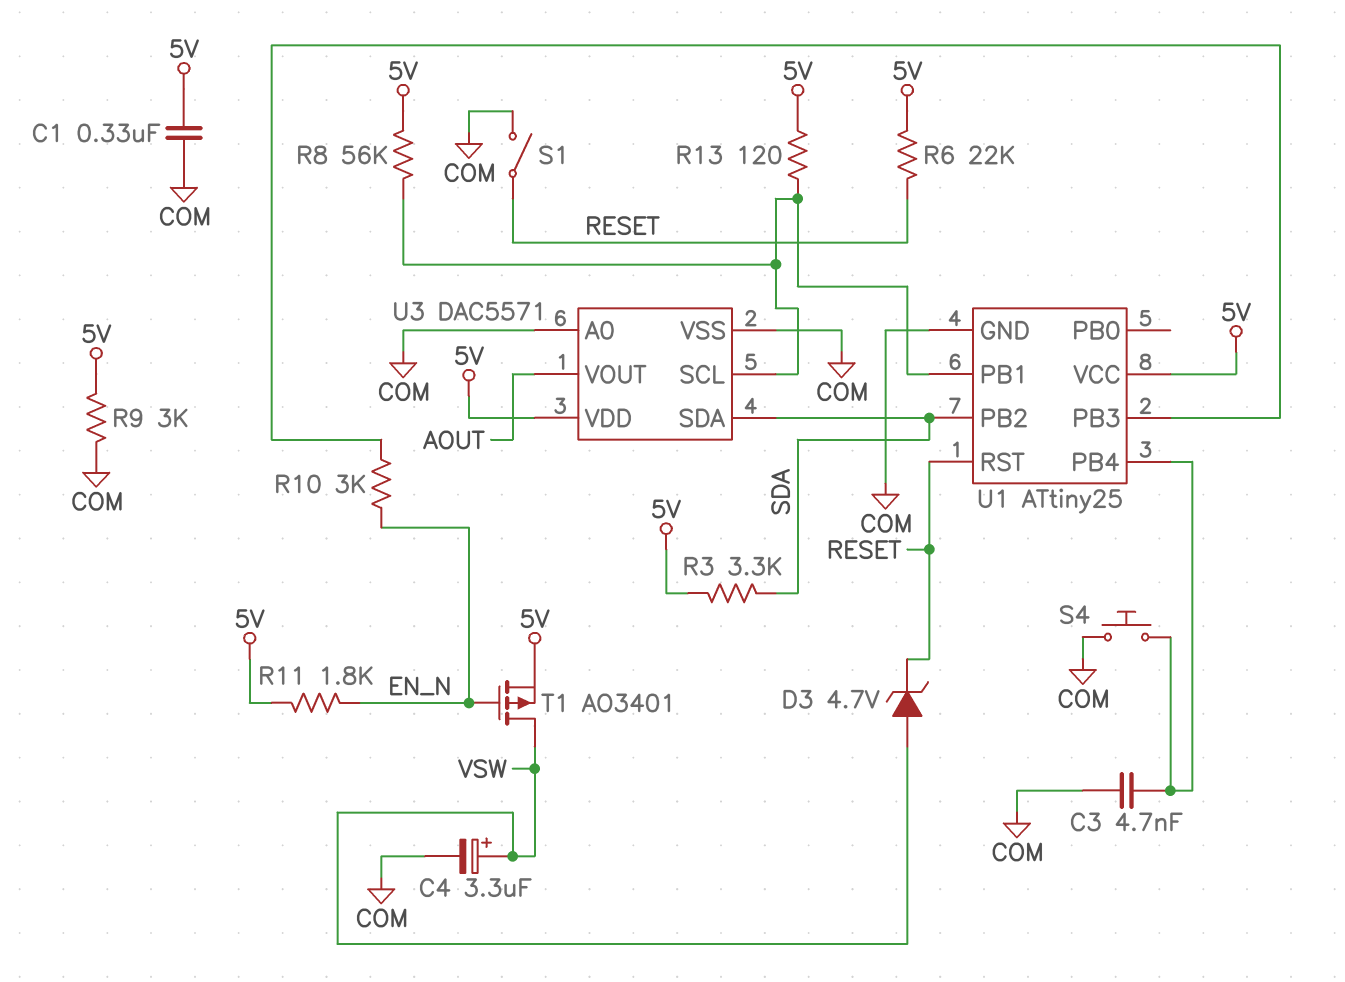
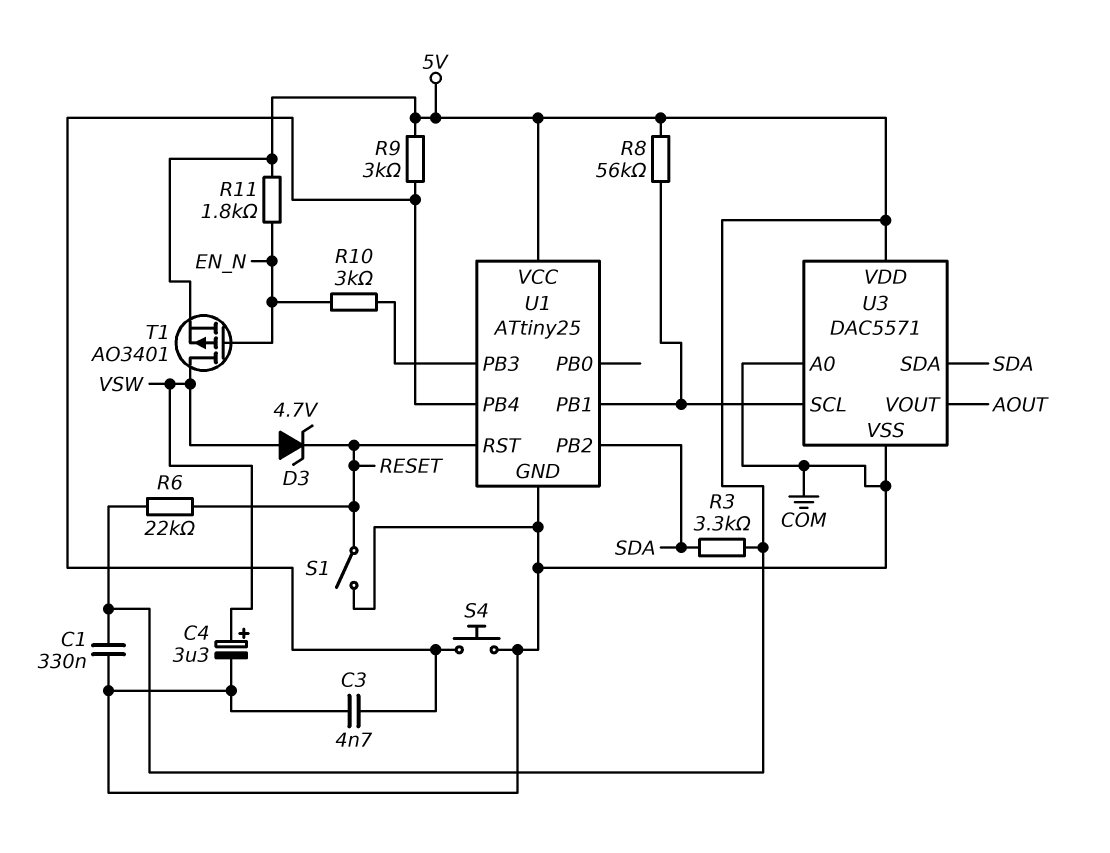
R9: 3k (5V, COM) -> 3k (5V, U1/PB4)
R13: 120 (5V, U1/PB1) -> none

